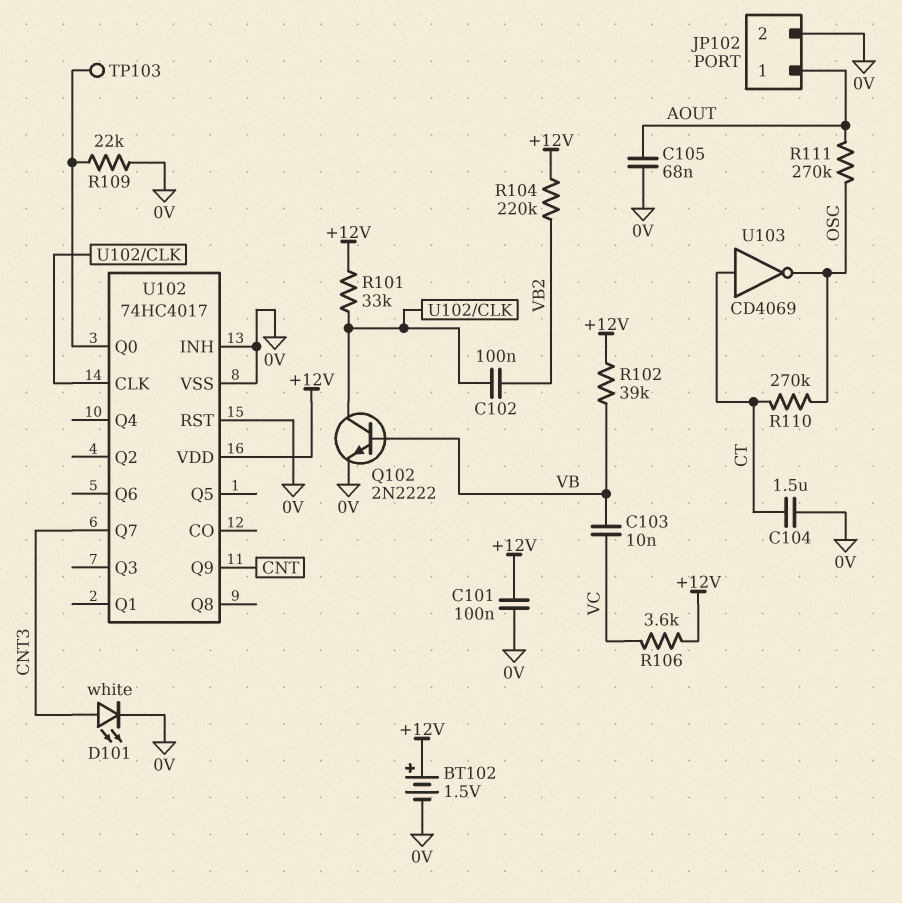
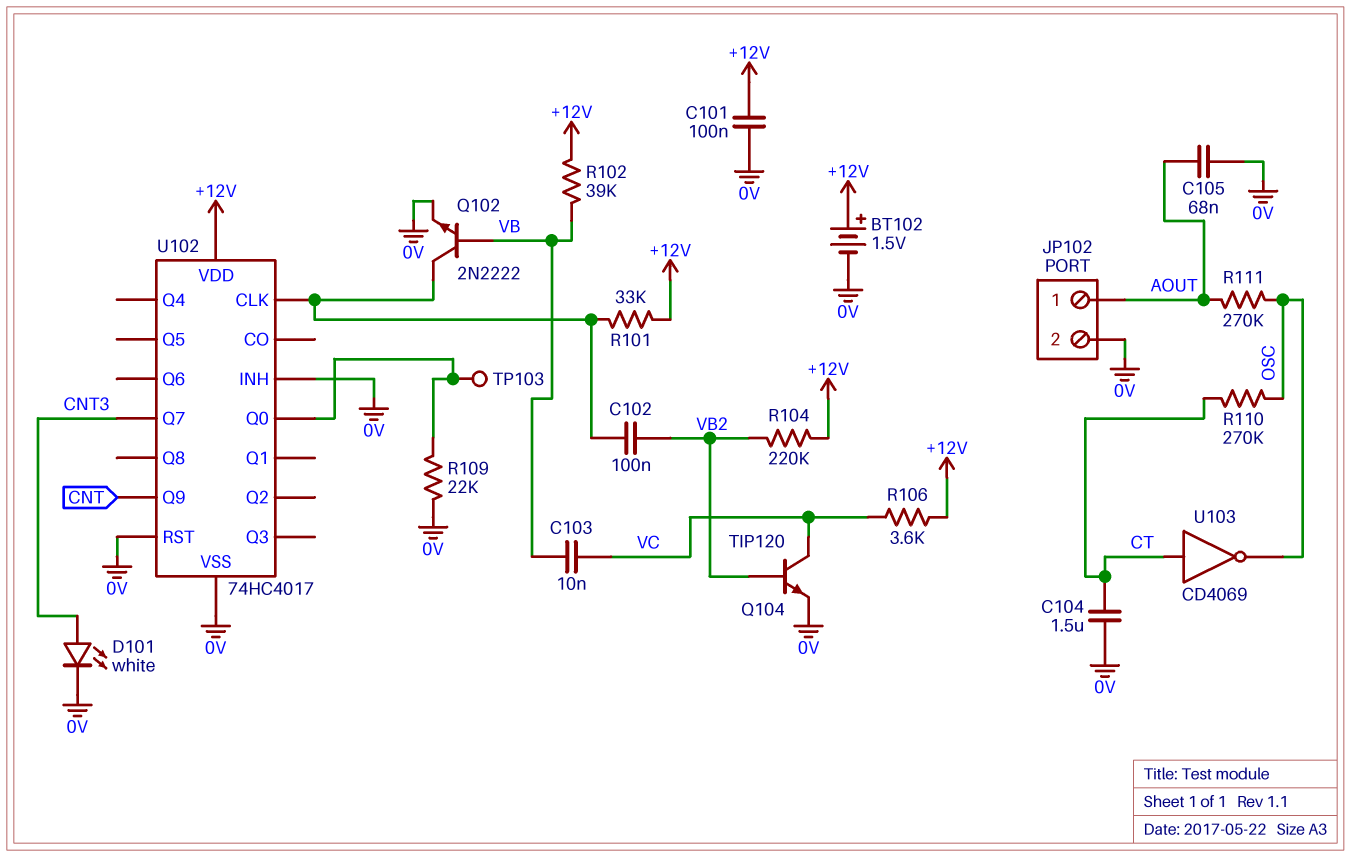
Q104: none -> NPN TIP120 (B VB2, C VC, E 0V)

